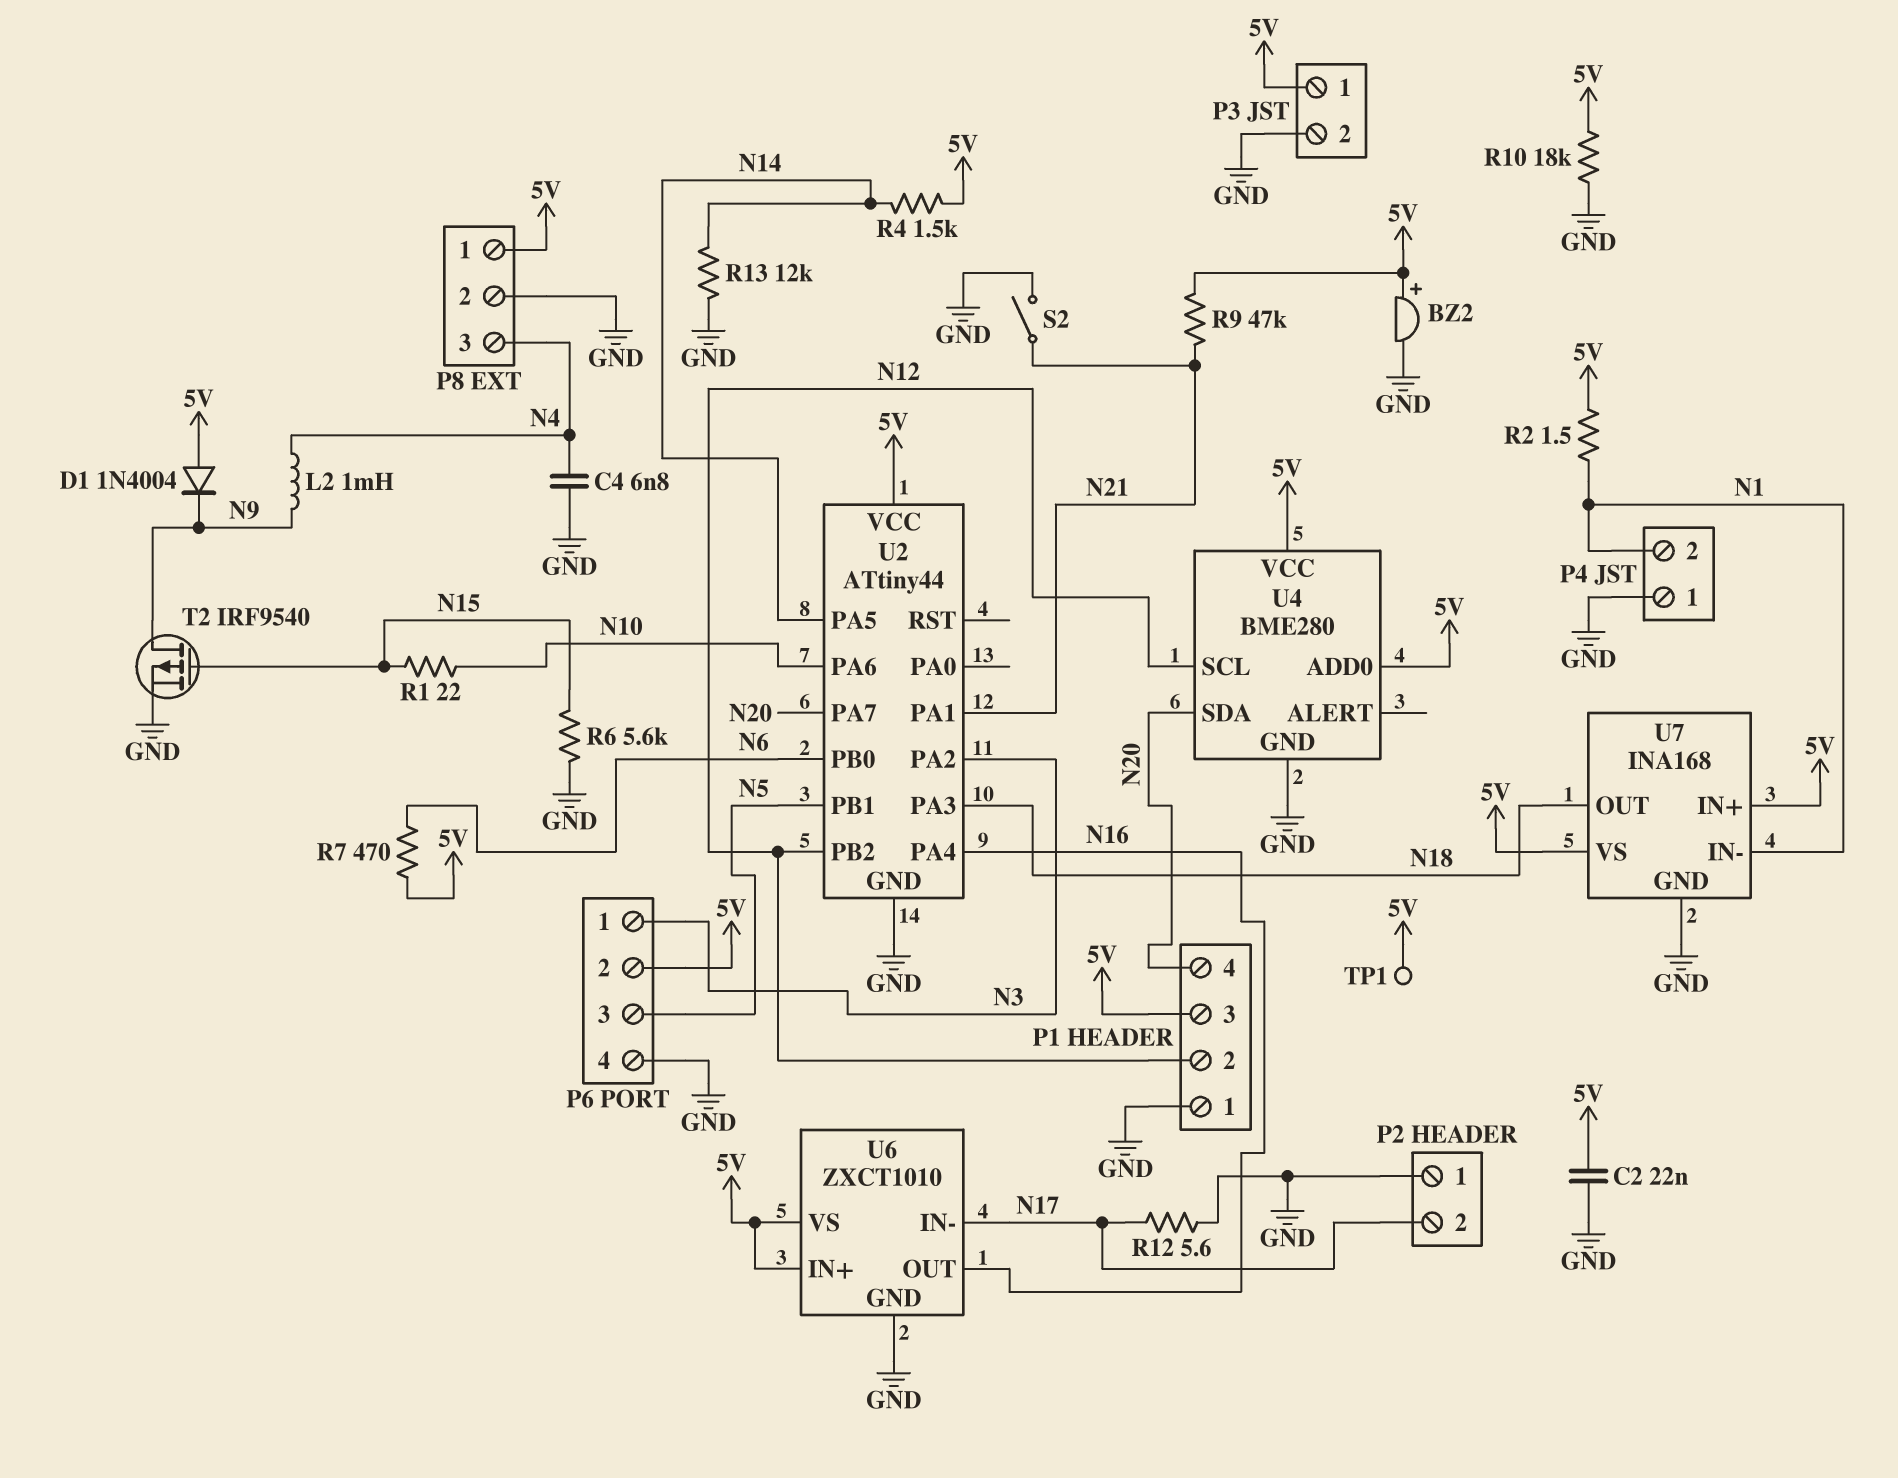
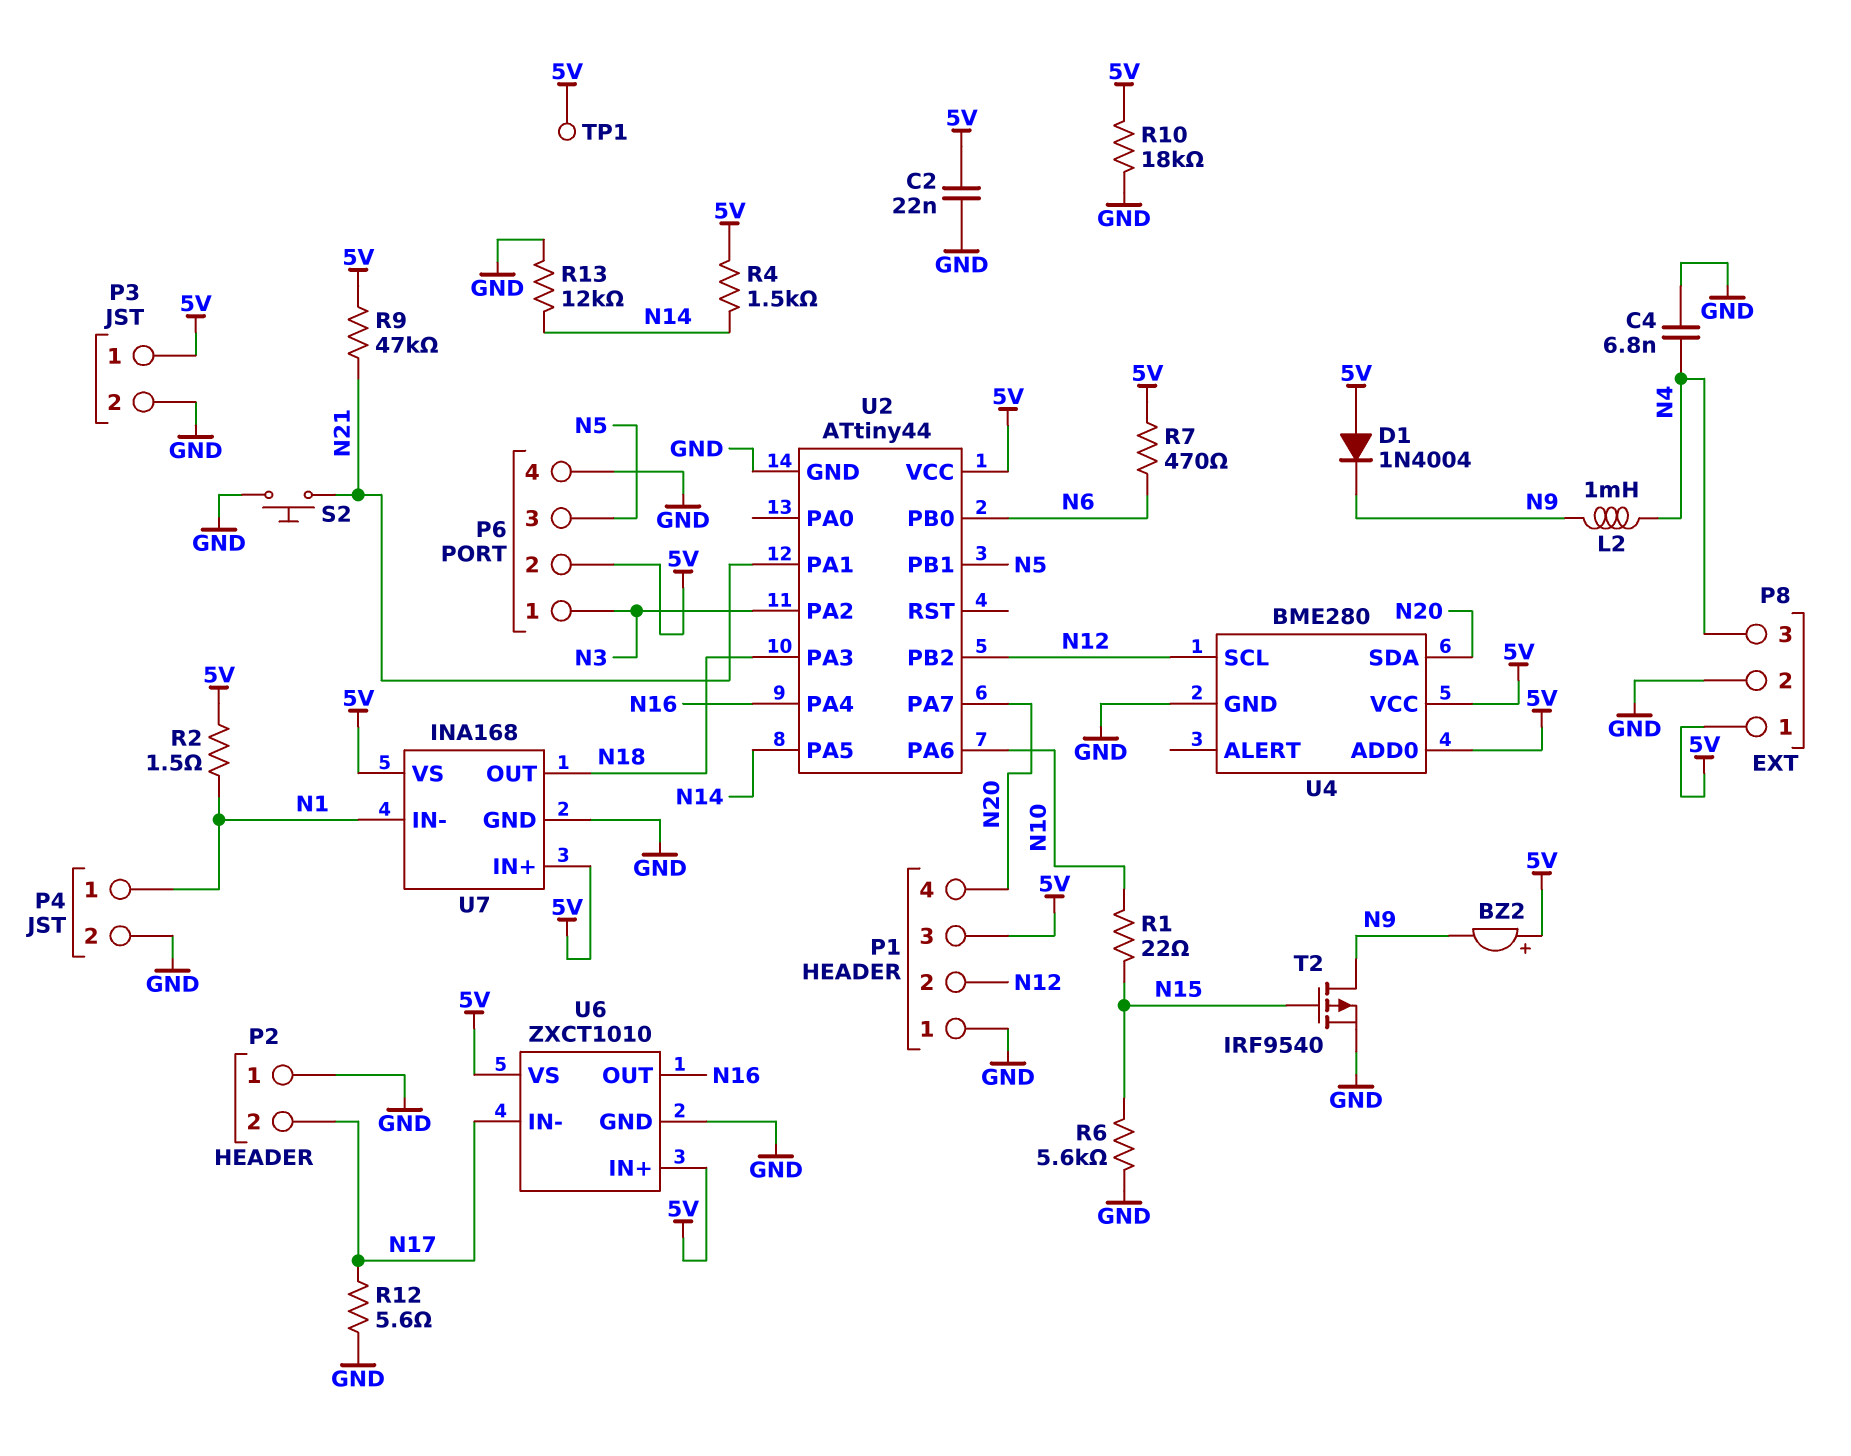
BZ2: buzzer (plus 5V, minus GND) -> buzzer (plus 5V, minus N9)
P4 pin 1: GND -> N1
P4 pin 2: N1 -> GND
S2: switch (GND, N21) -> button (GND, N21)

